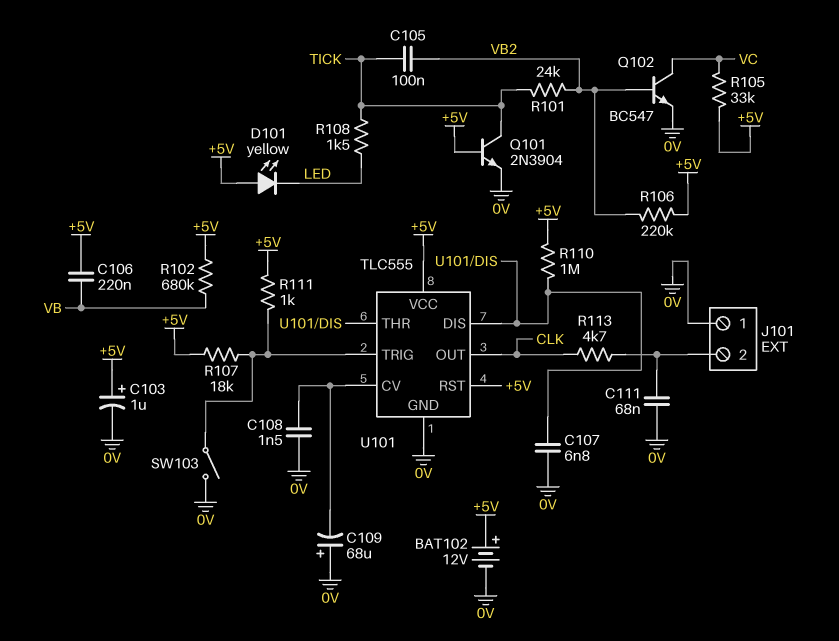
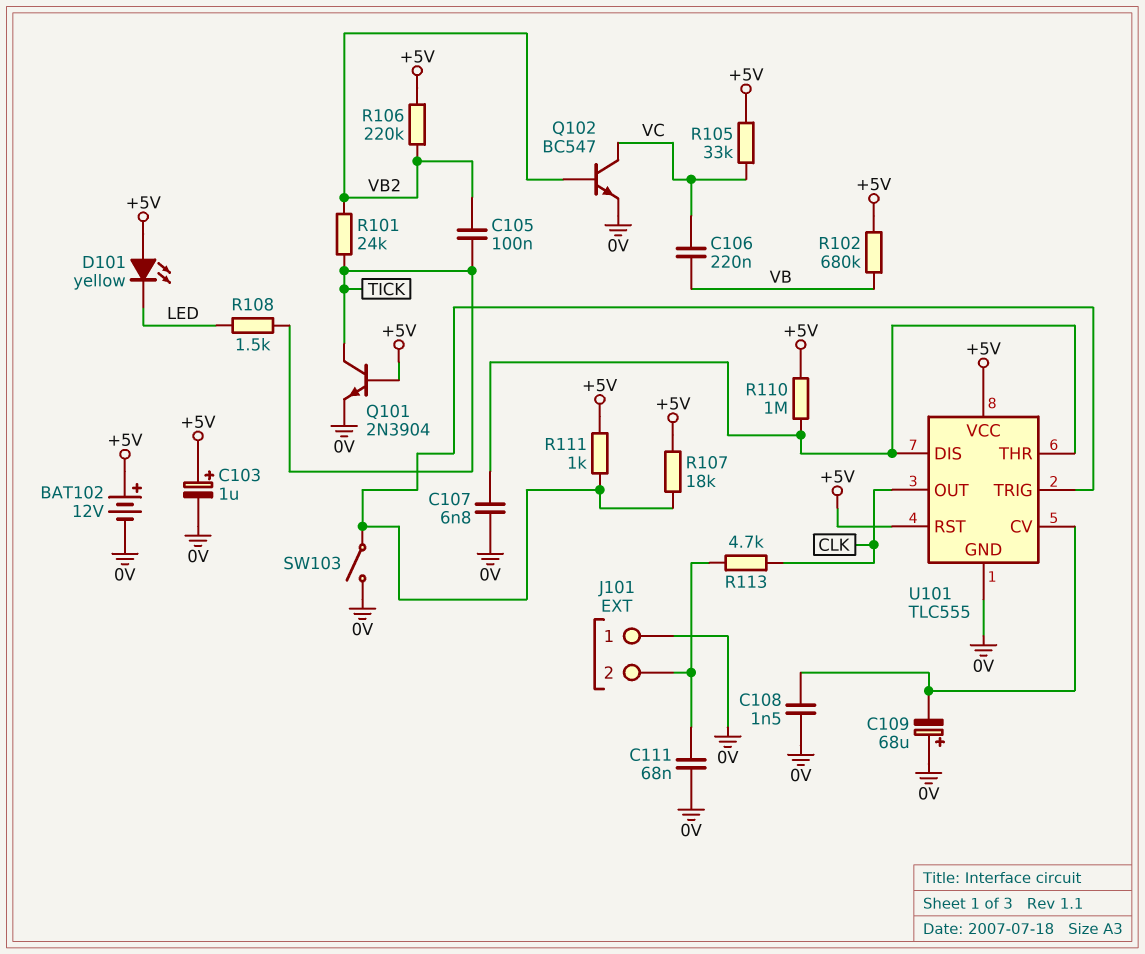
C106: 220nF (+5V, VB) -> 220nF (VB, VC)

